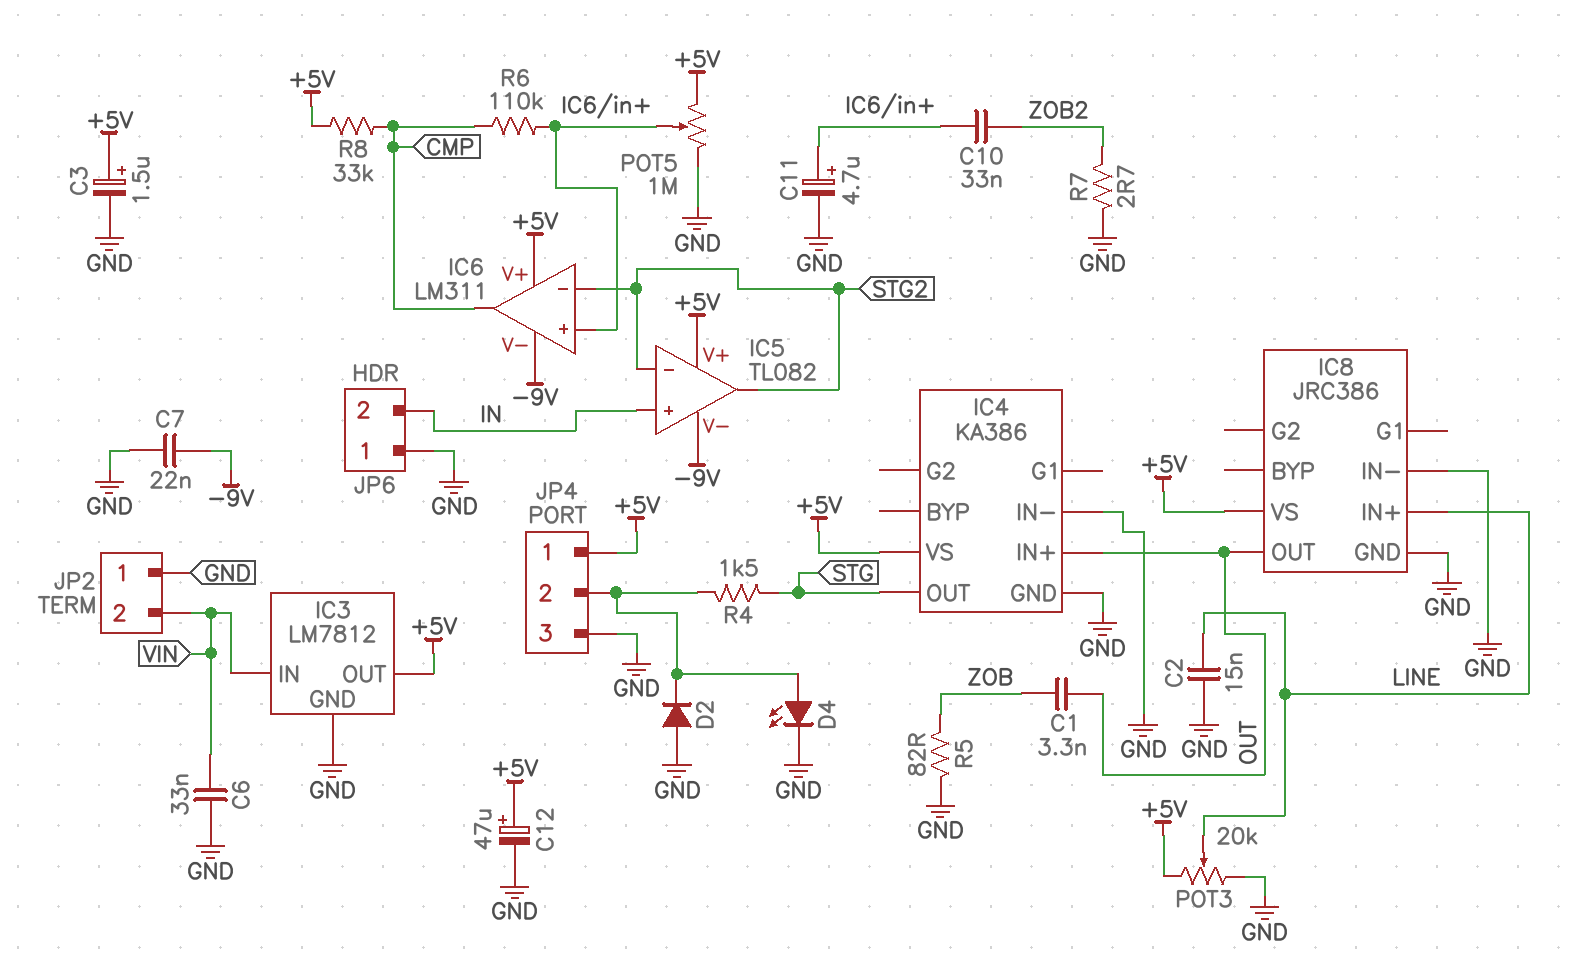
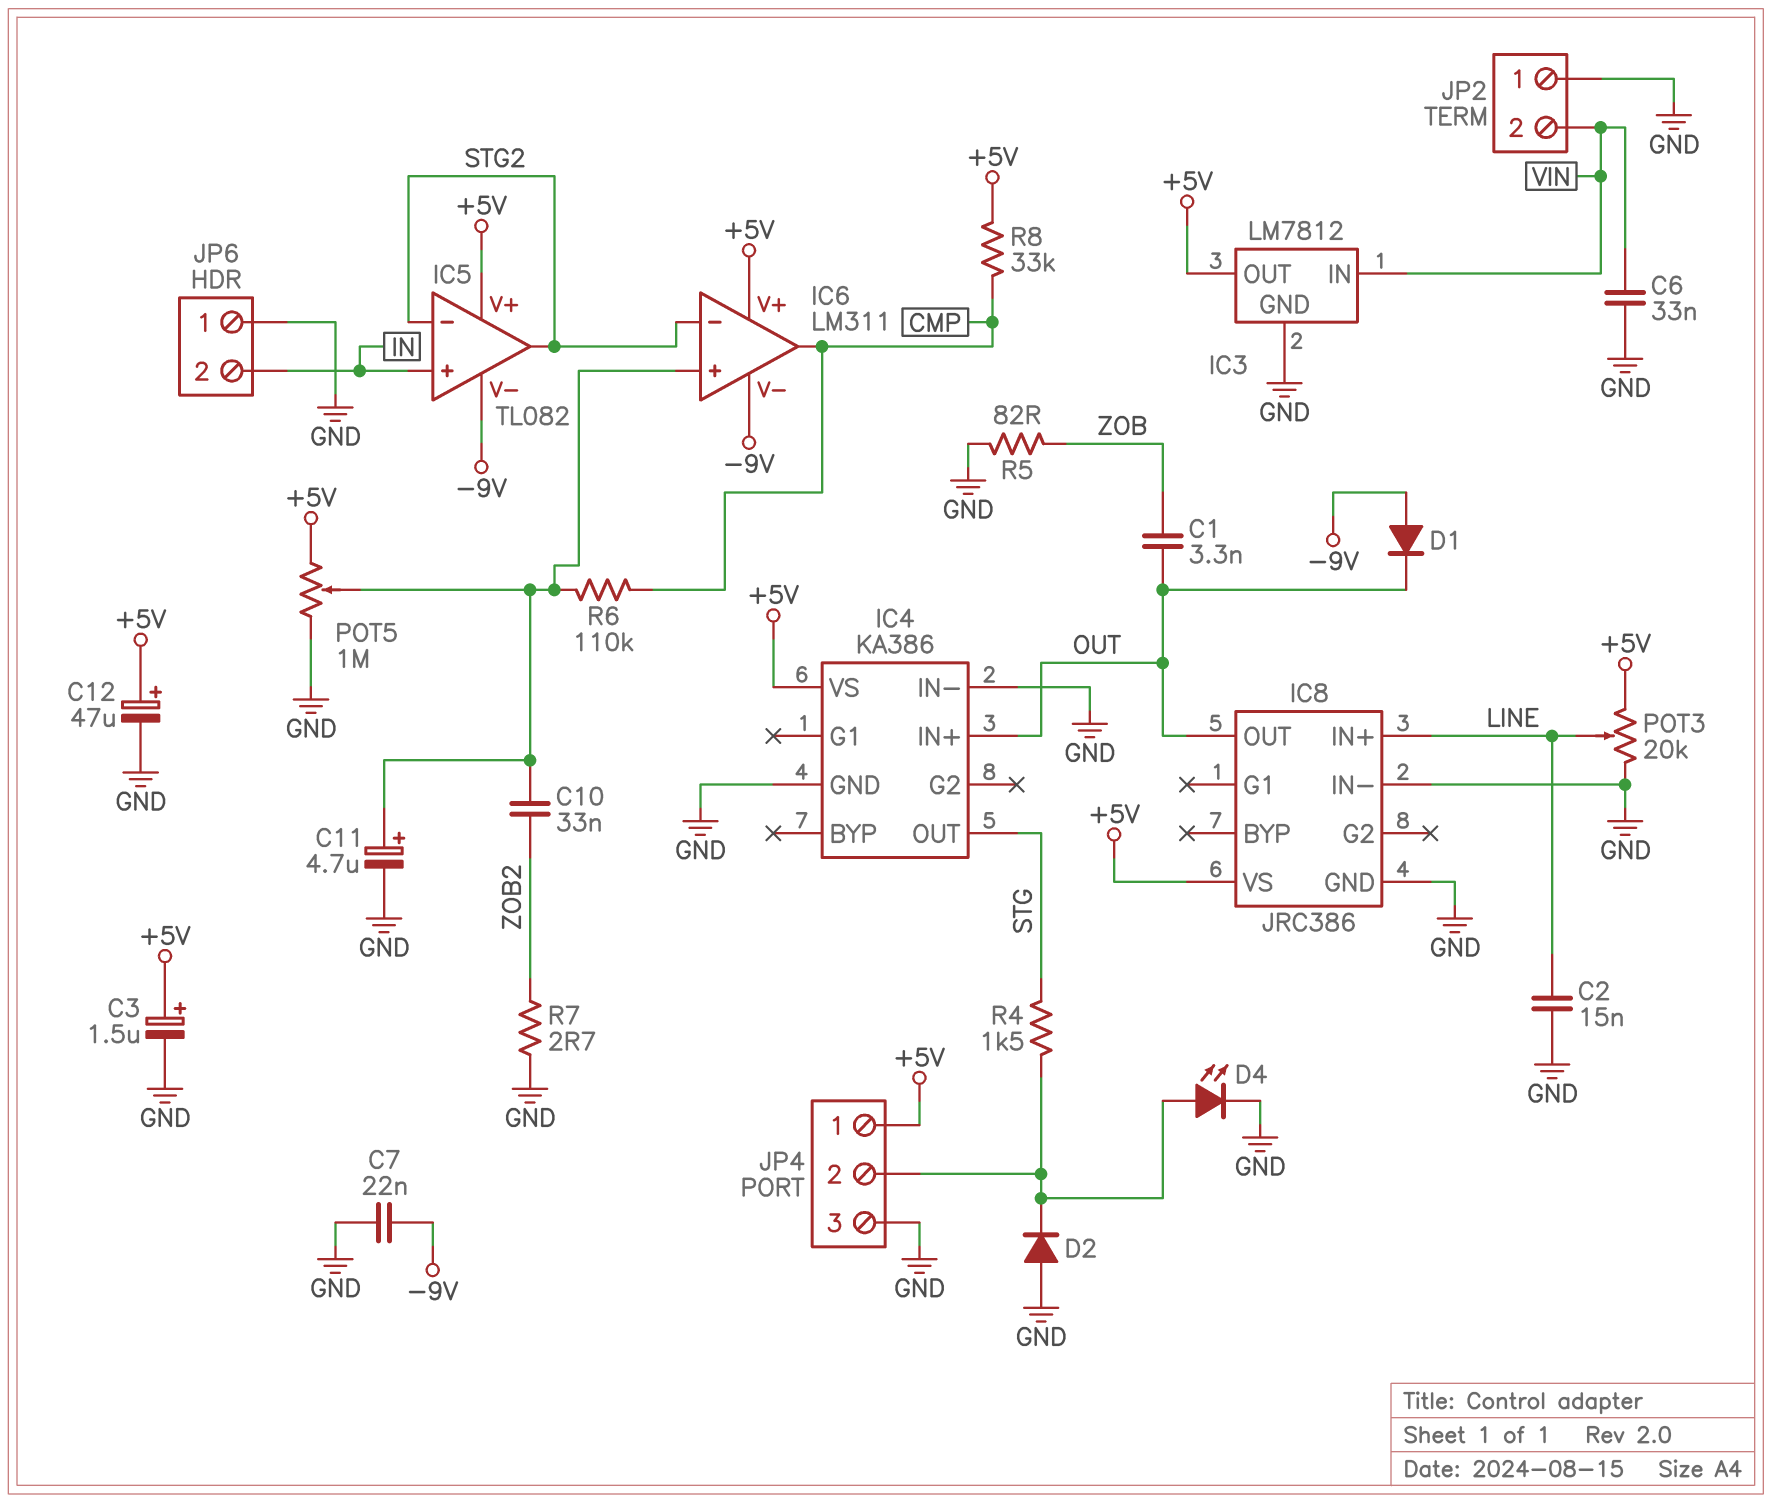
D1: none -> diode (A -9V, K OUT)

